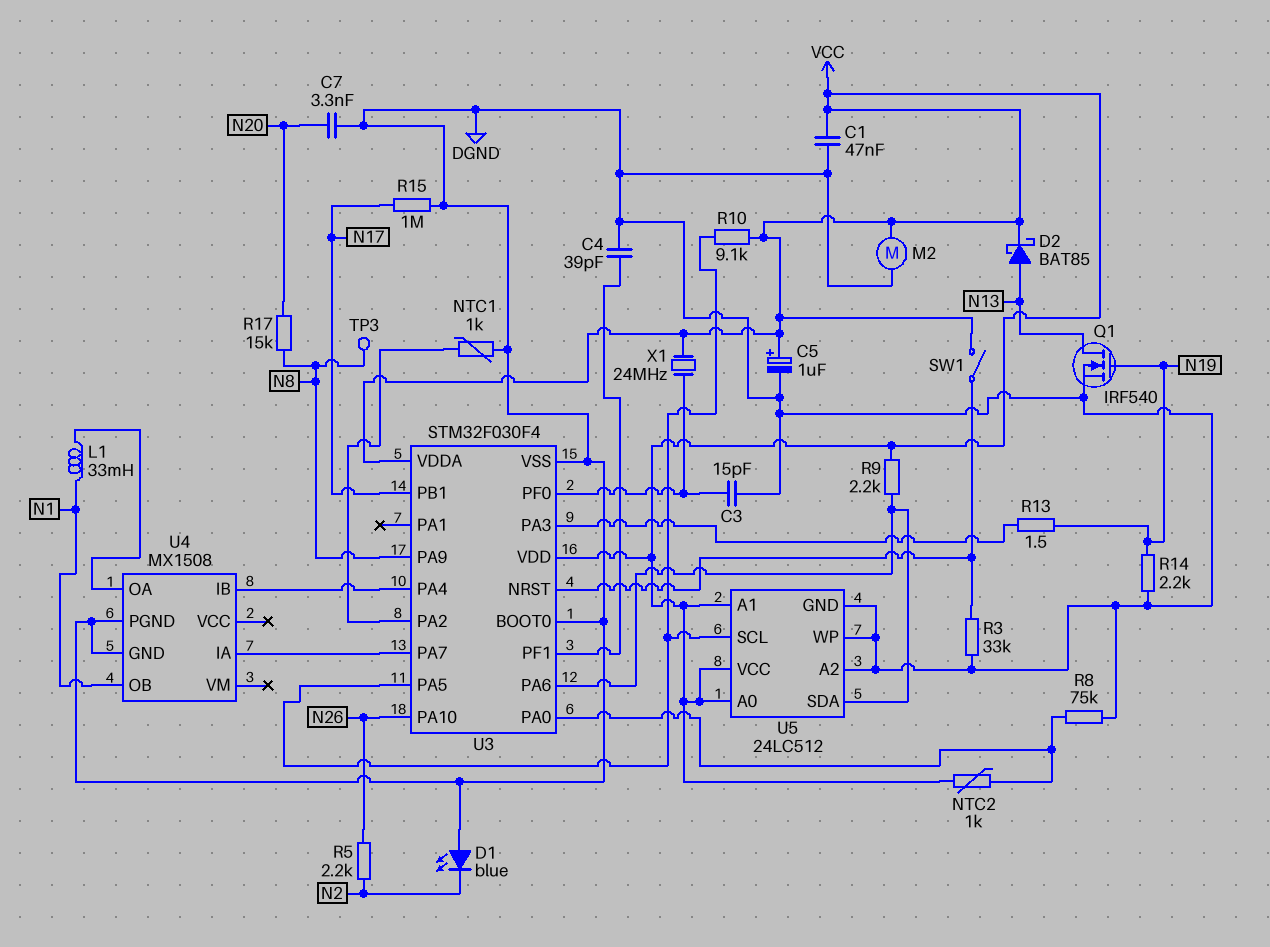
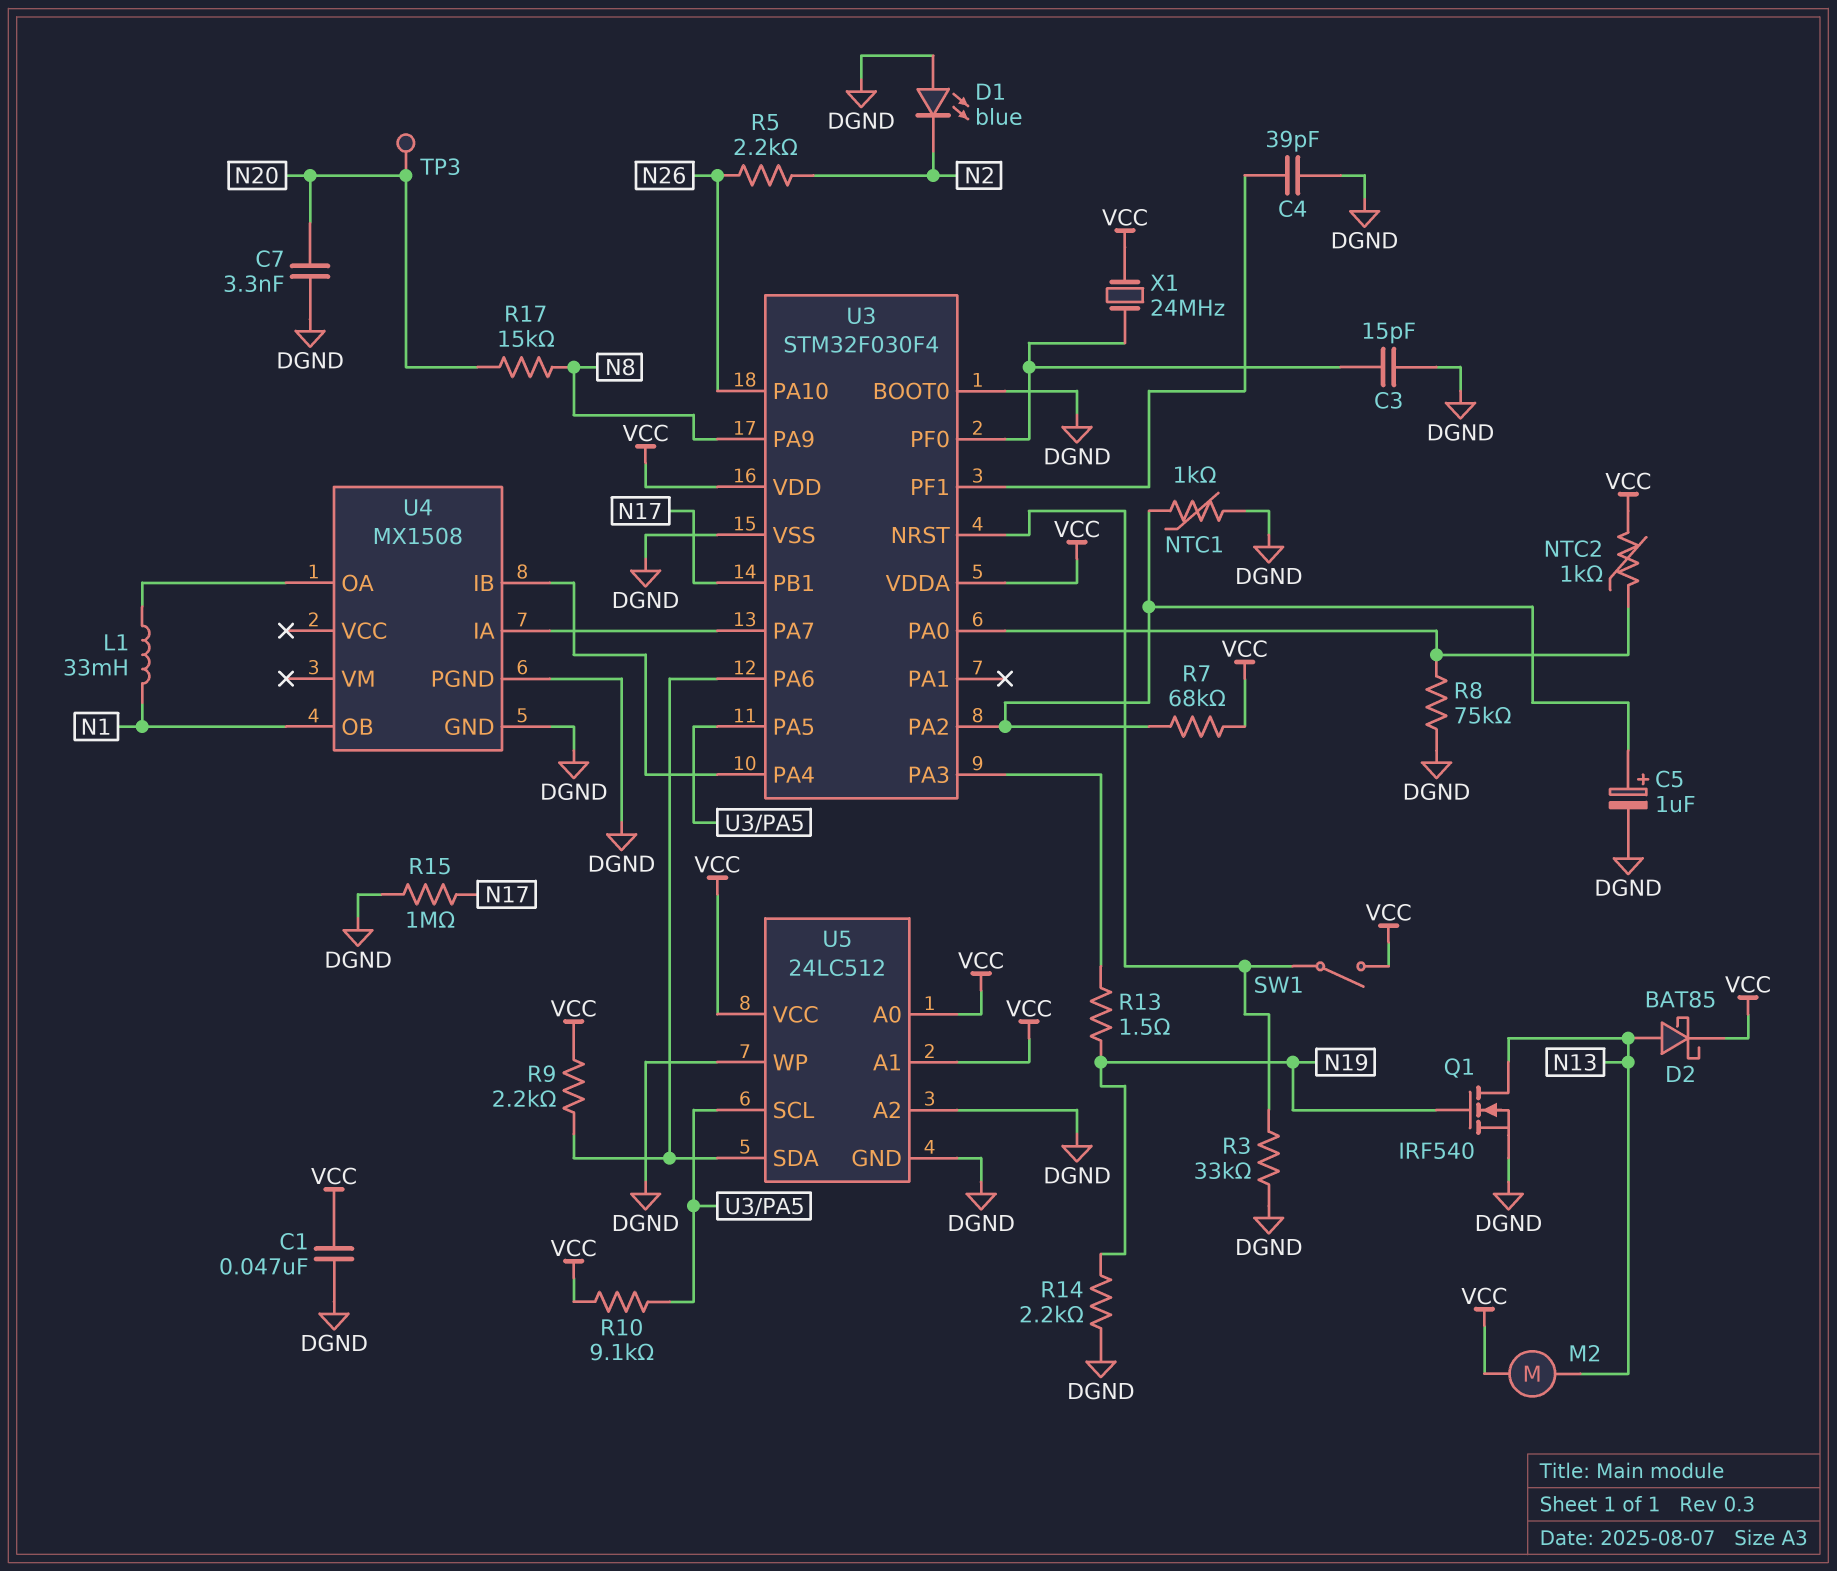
C5: 1uF (plus VCC, minus DGND) -> 1uF (plus U3/PA2, minus DGND)
M2: motor (DGND, VCC) -> motor (N13, VCC)
R7: none -> 68k (U3/PA2, VCC)
TP3: test point (N8) -> test point (N20)

